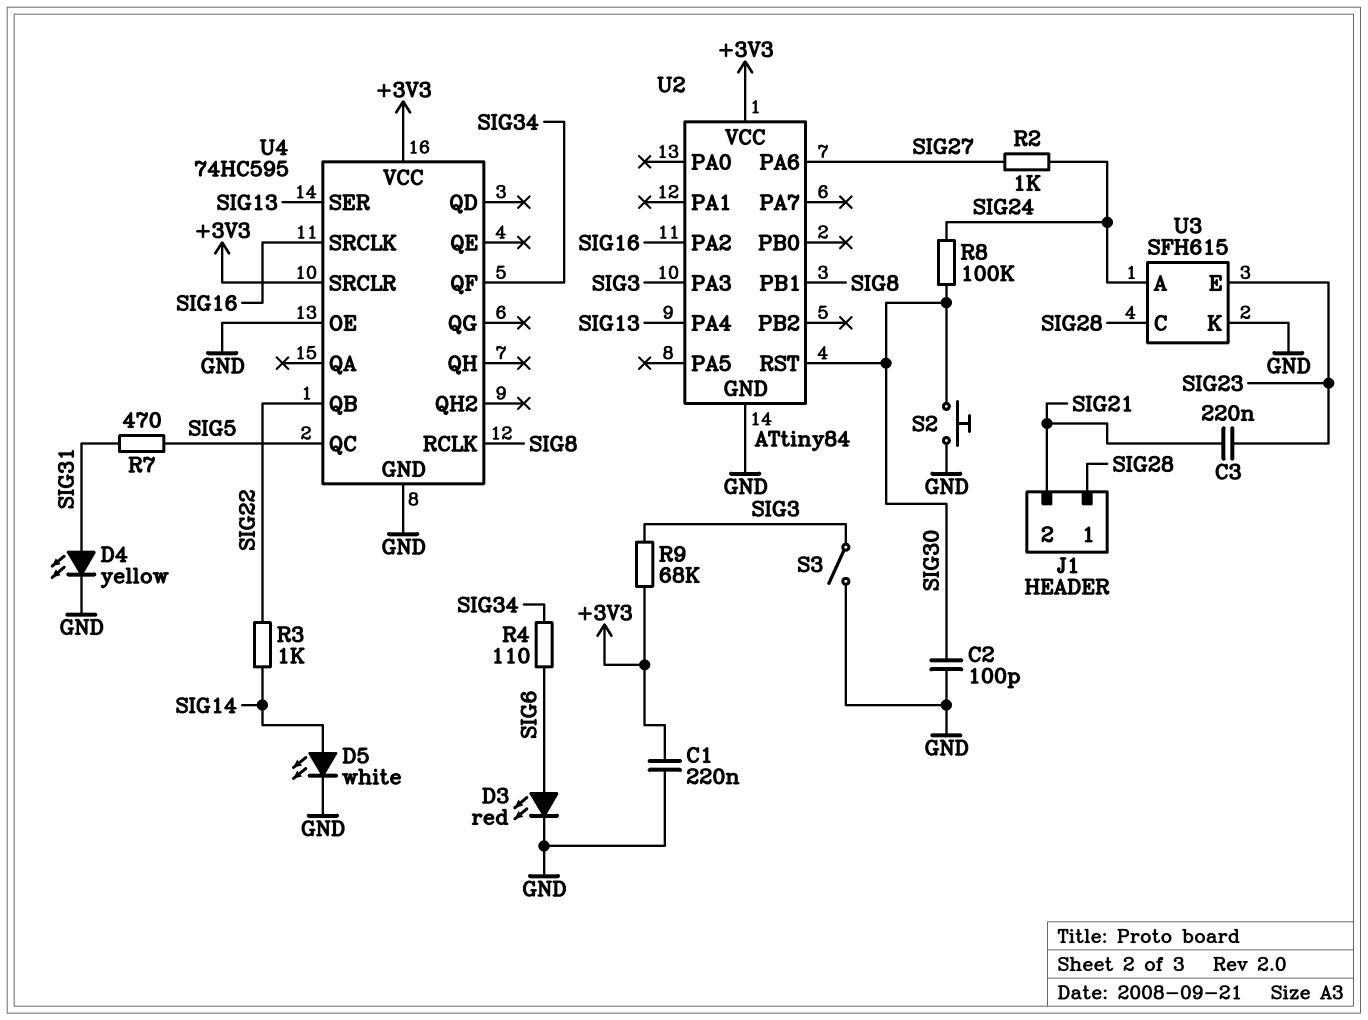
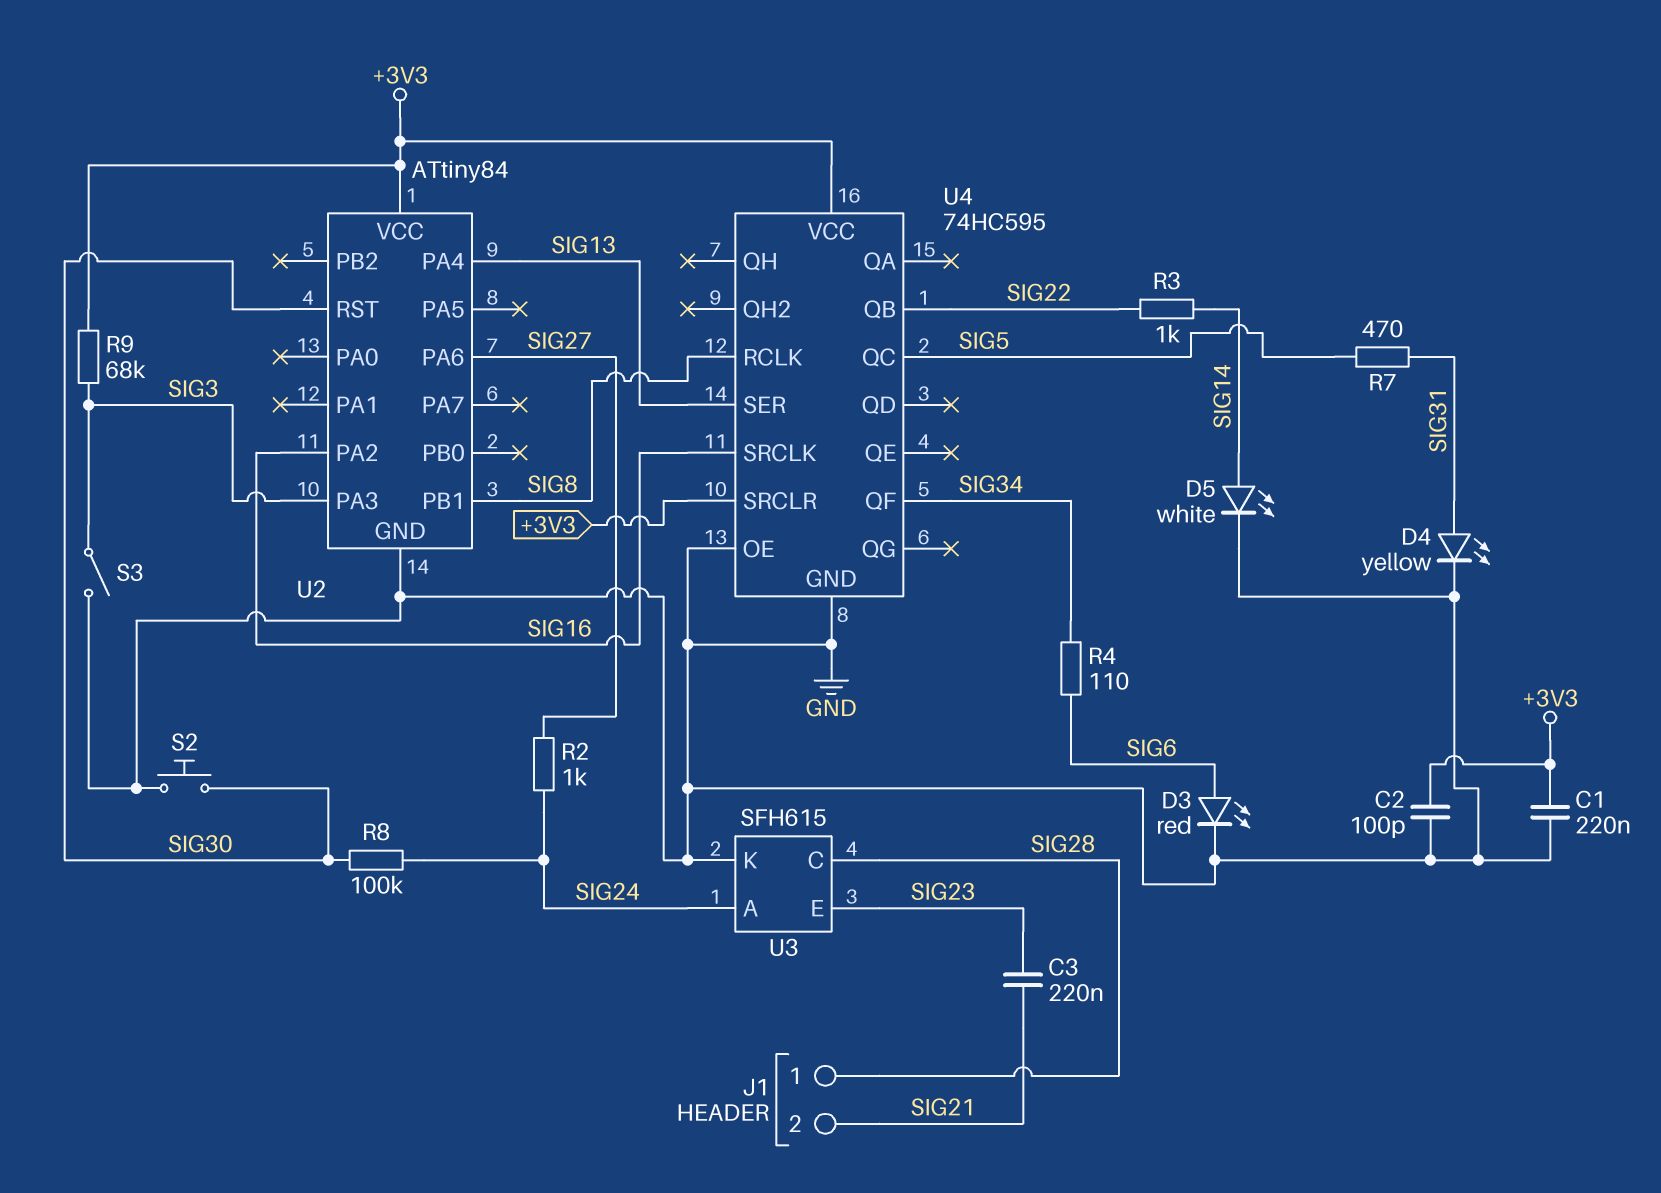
C2: 100pF (GND, SIG30) -> 100pF (+3V3, GND)

